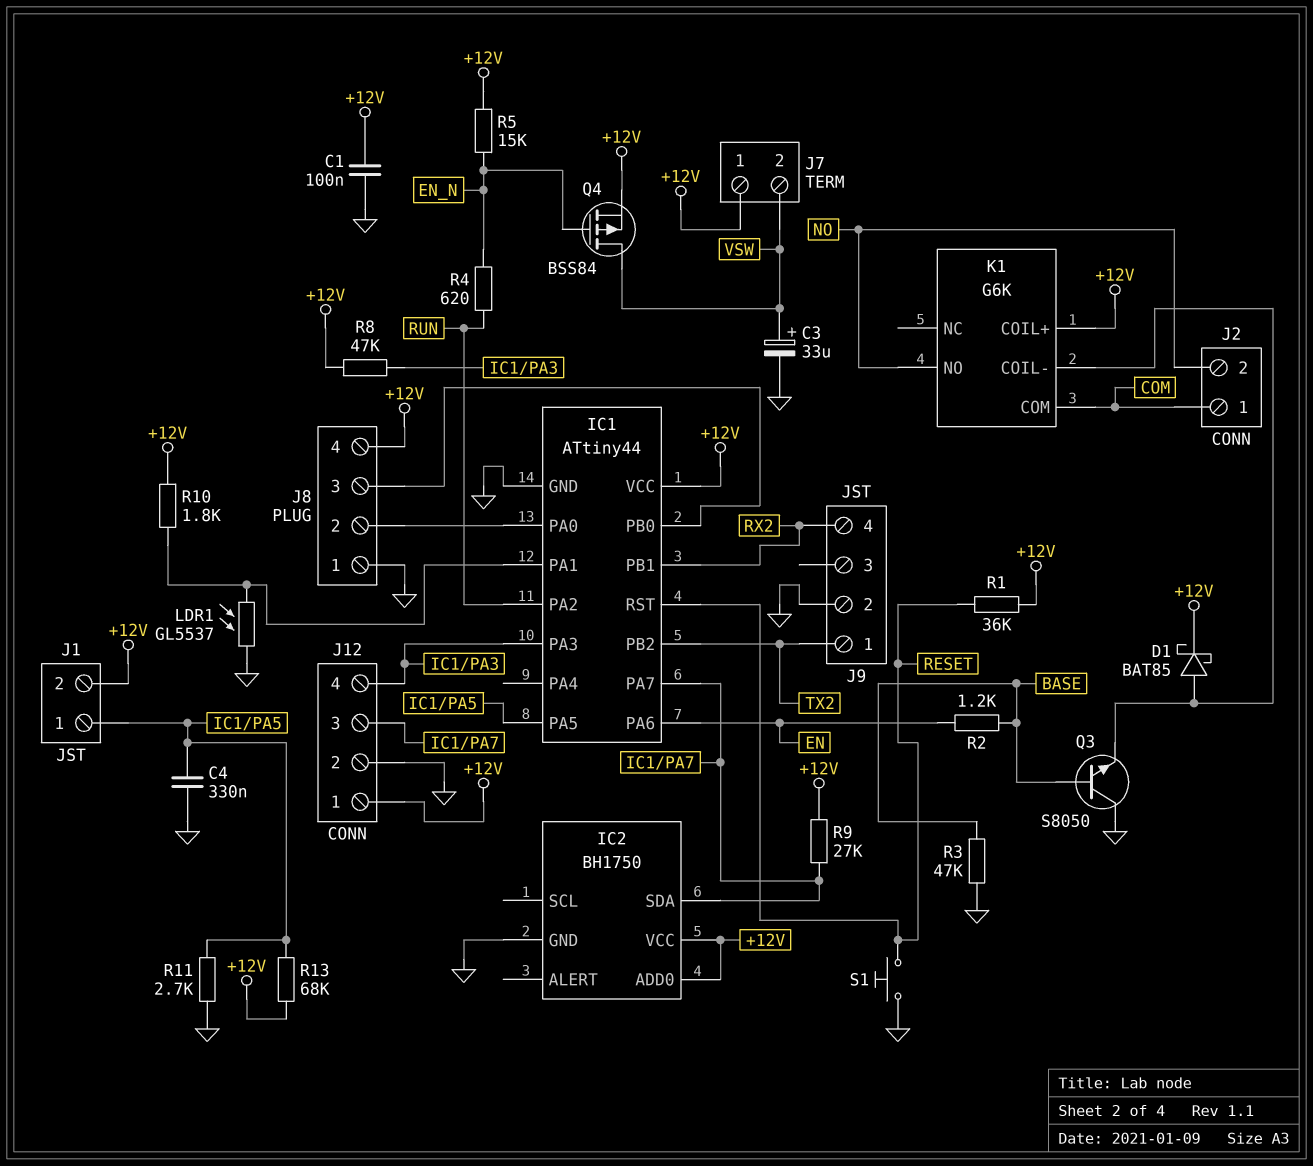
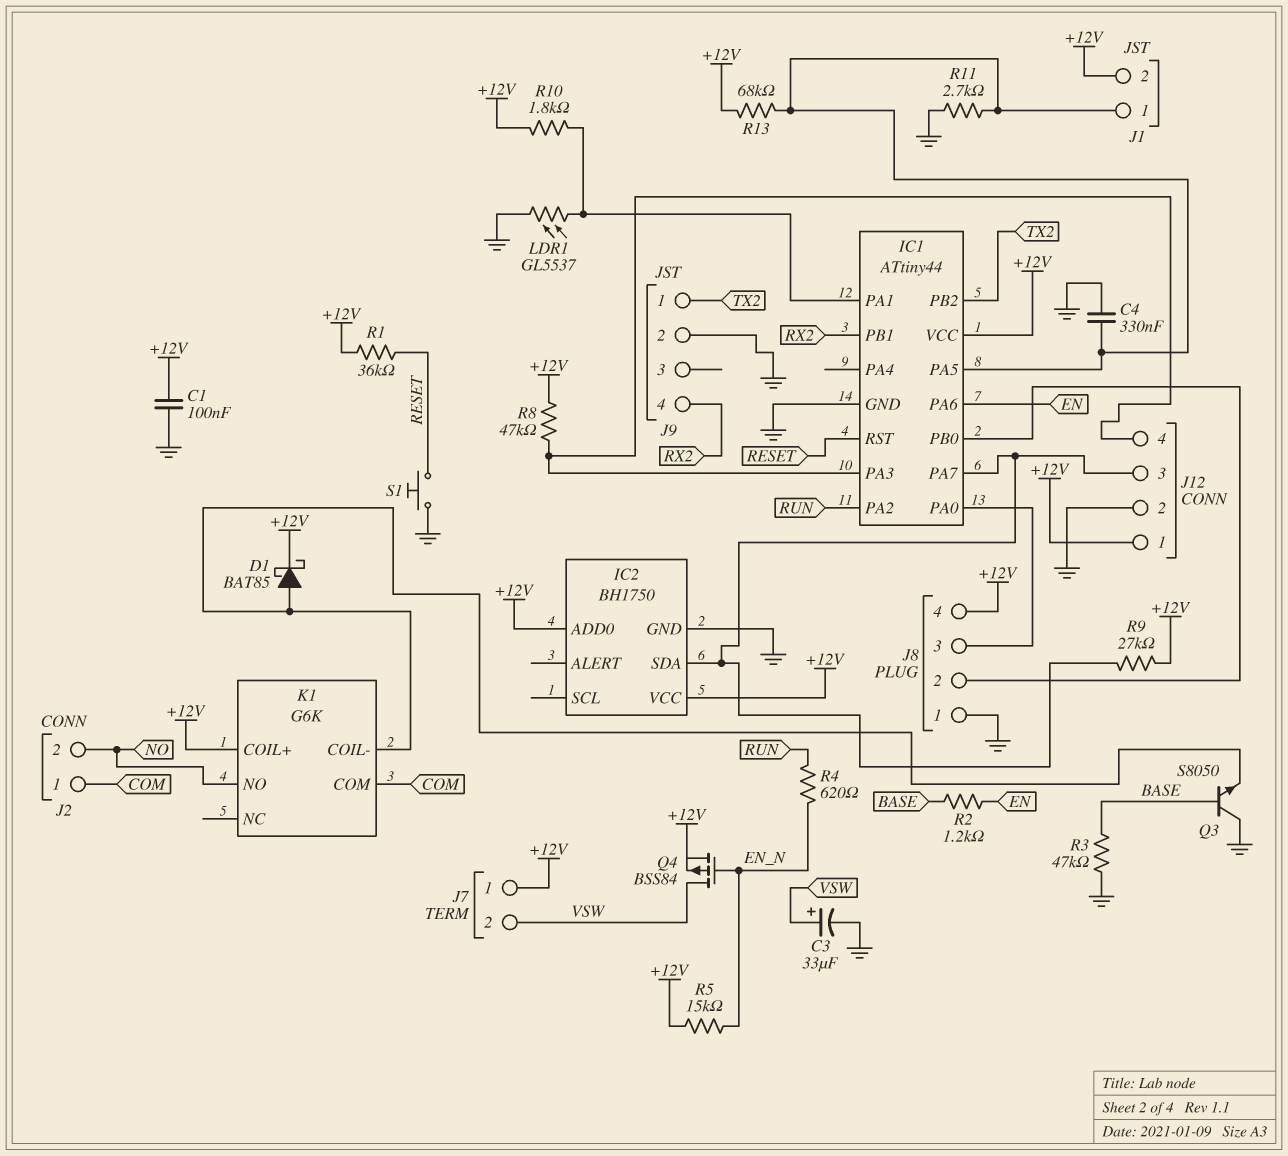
J8 pin 2: IC1/PA0 -> IC1/PB0
J8 pin 3: IC1/PB0 -> IC1/PA0

